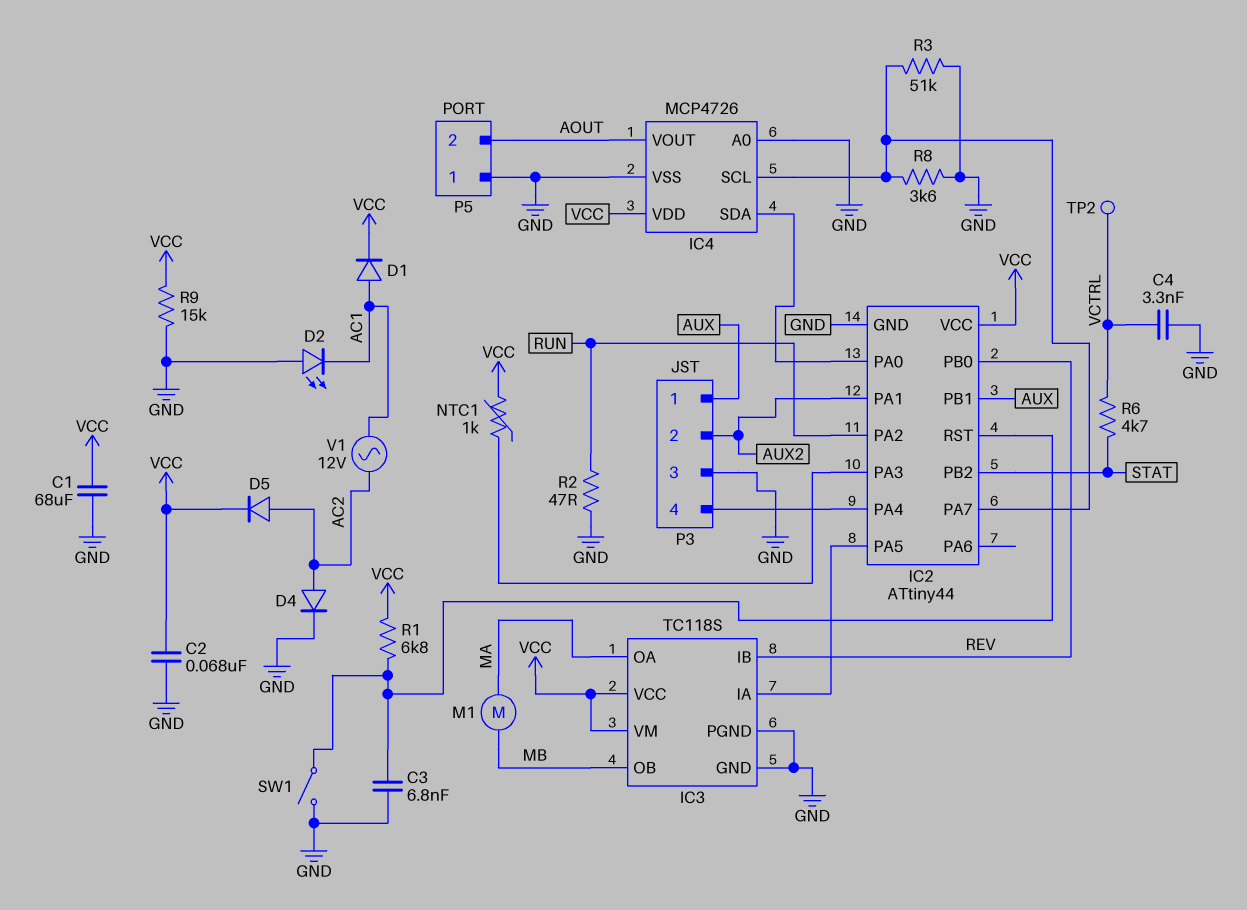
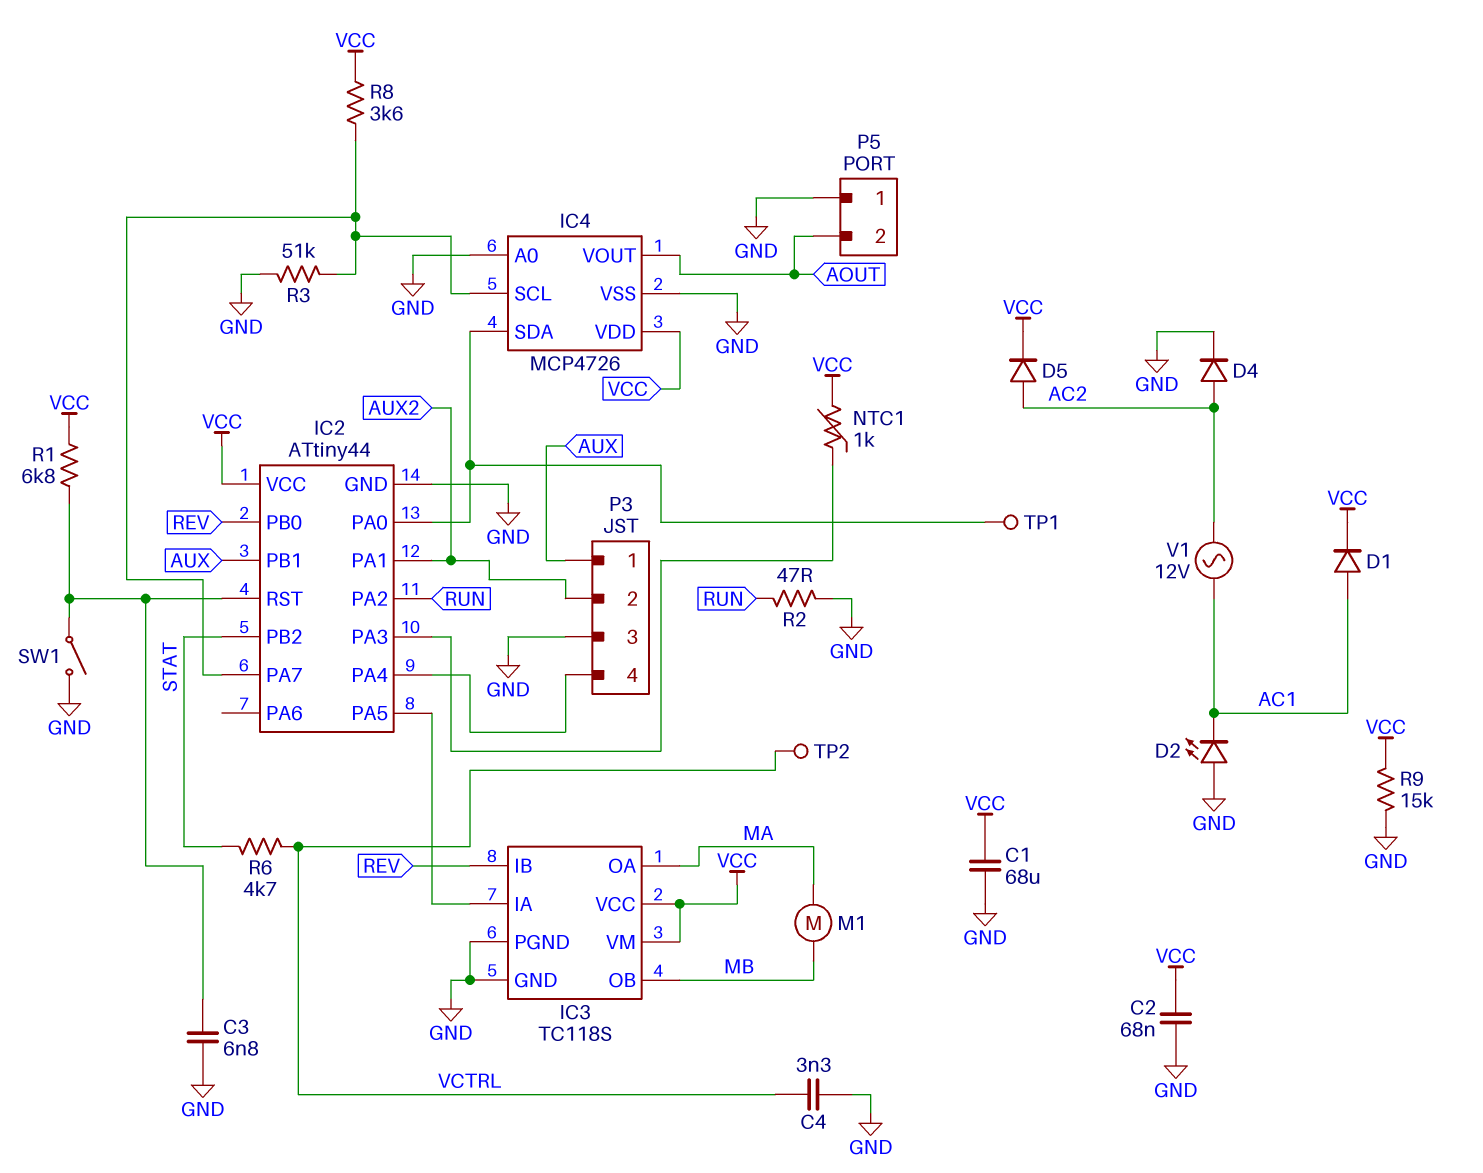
R8: 3.6k (GND, IC2/PA7) -> 3.6k (IC2/PA7, VCC)
TP1: none -> test point (IC2/PA0)

